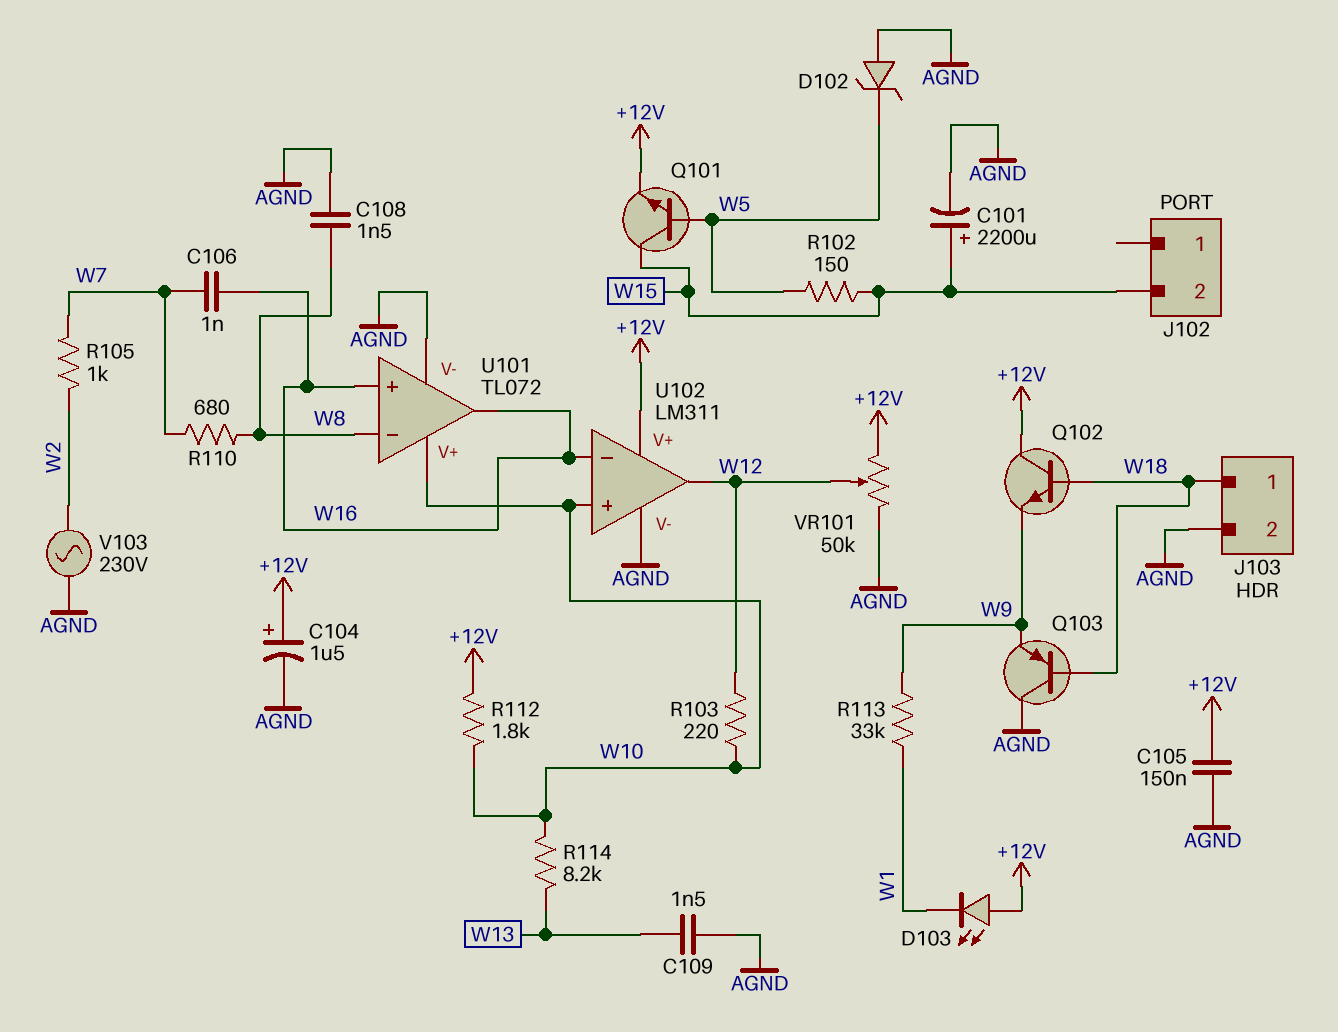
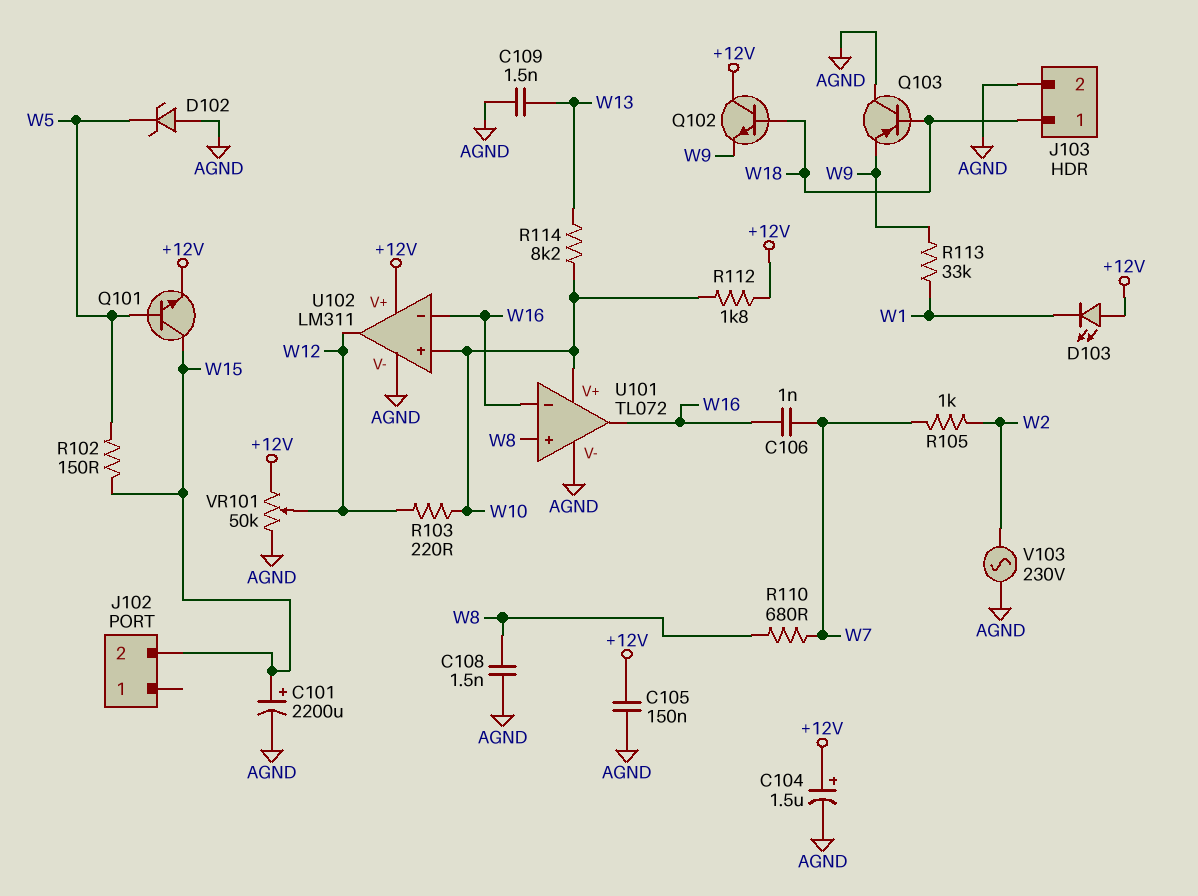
U101 pin in+: W16 -> W8
U101 pin in-: W8 -> W16

